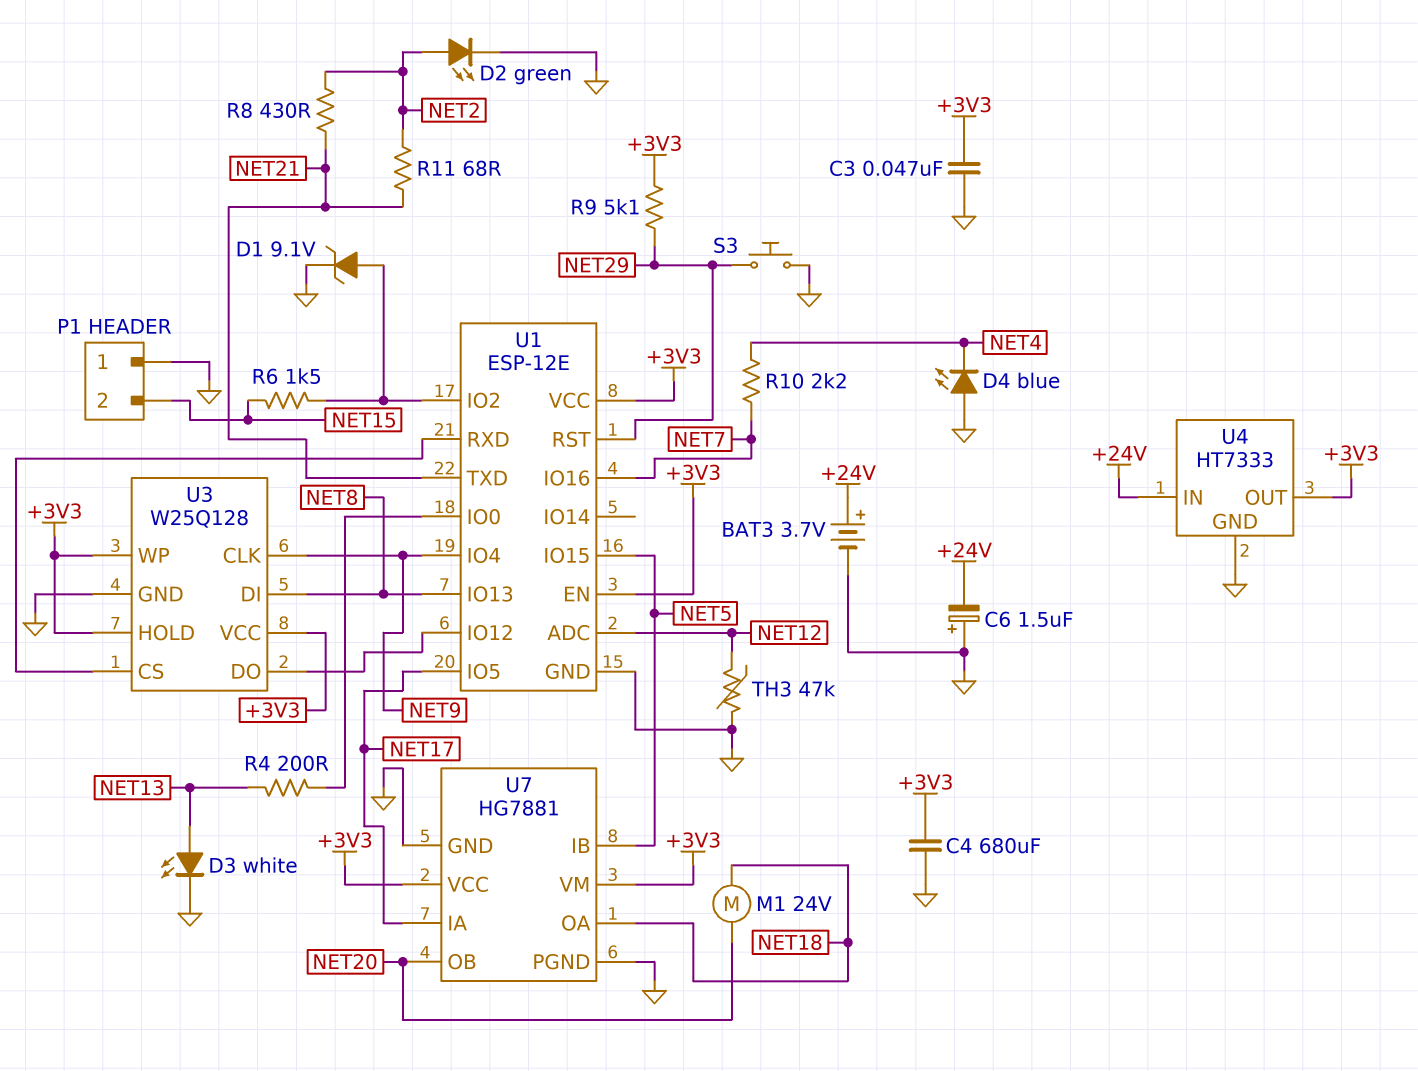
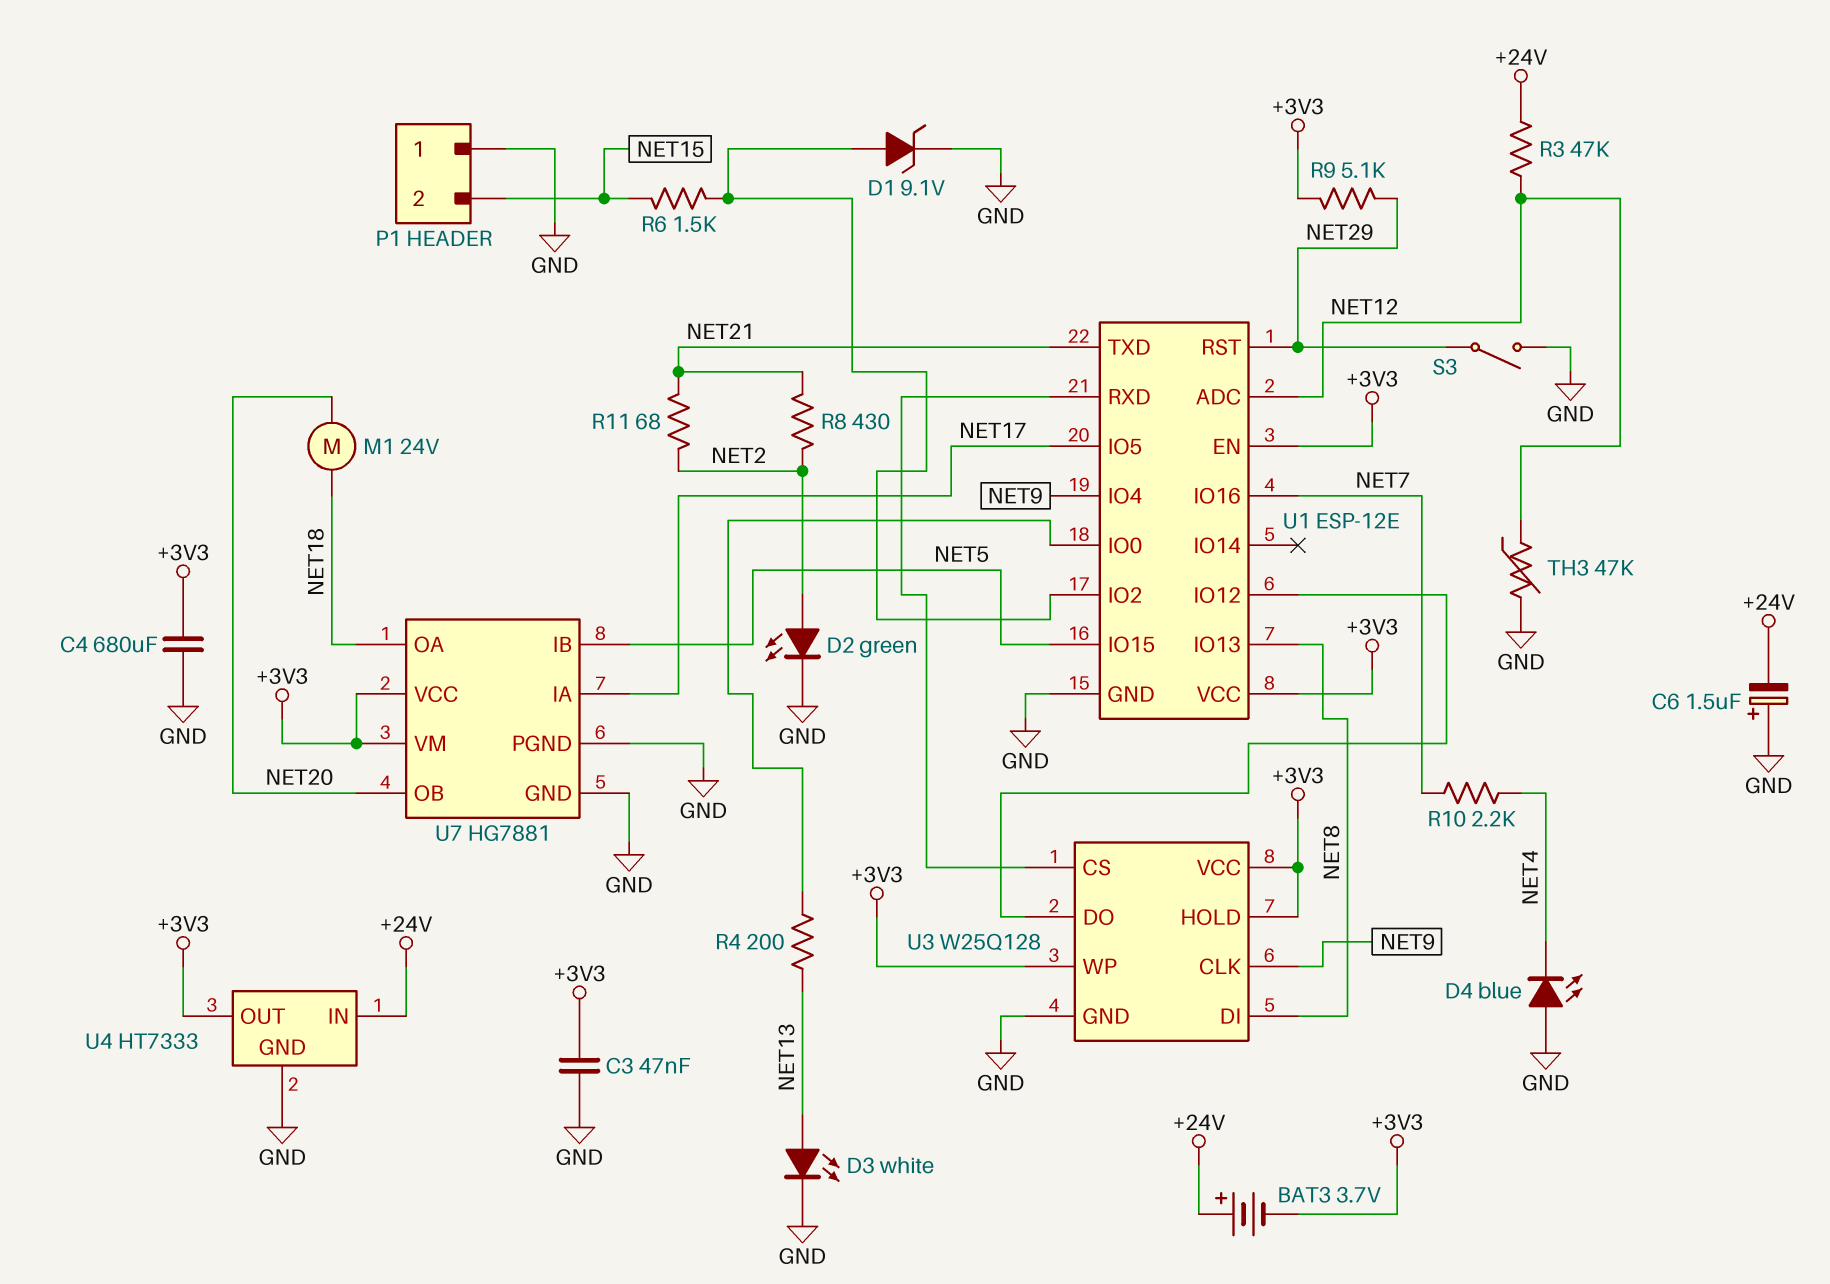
BAT3: 3.7V (plus +24V, minus GND) -> 3.7V (plus +24V, minus +3V3)
R3: none -> 47k (+24V, NET12)
S3: button (GND, NET29) -> switch (GND, NET29)

